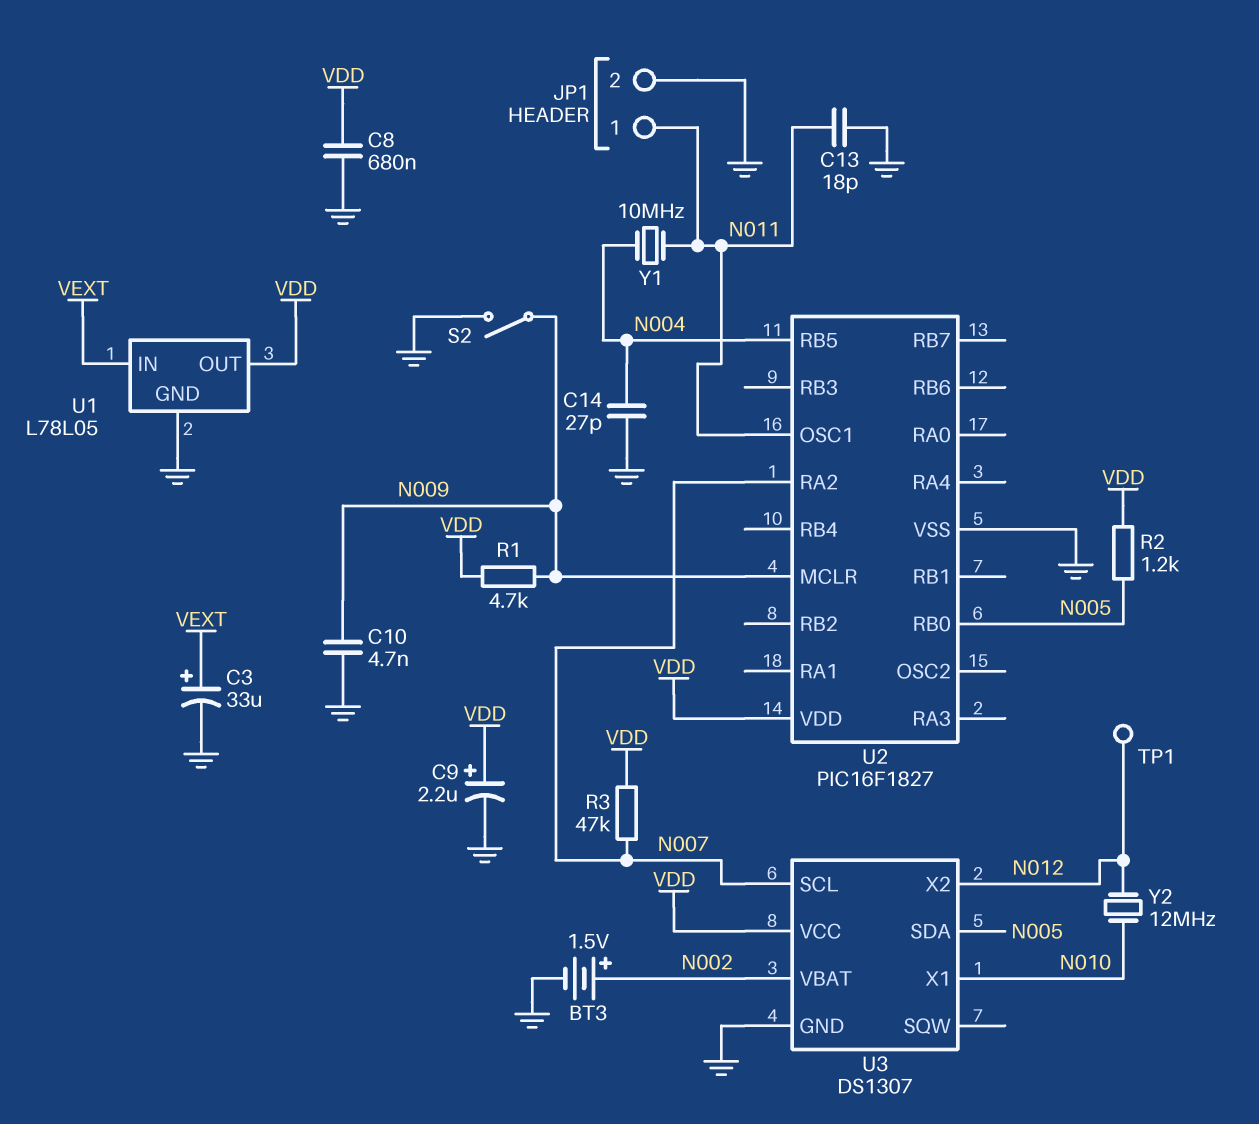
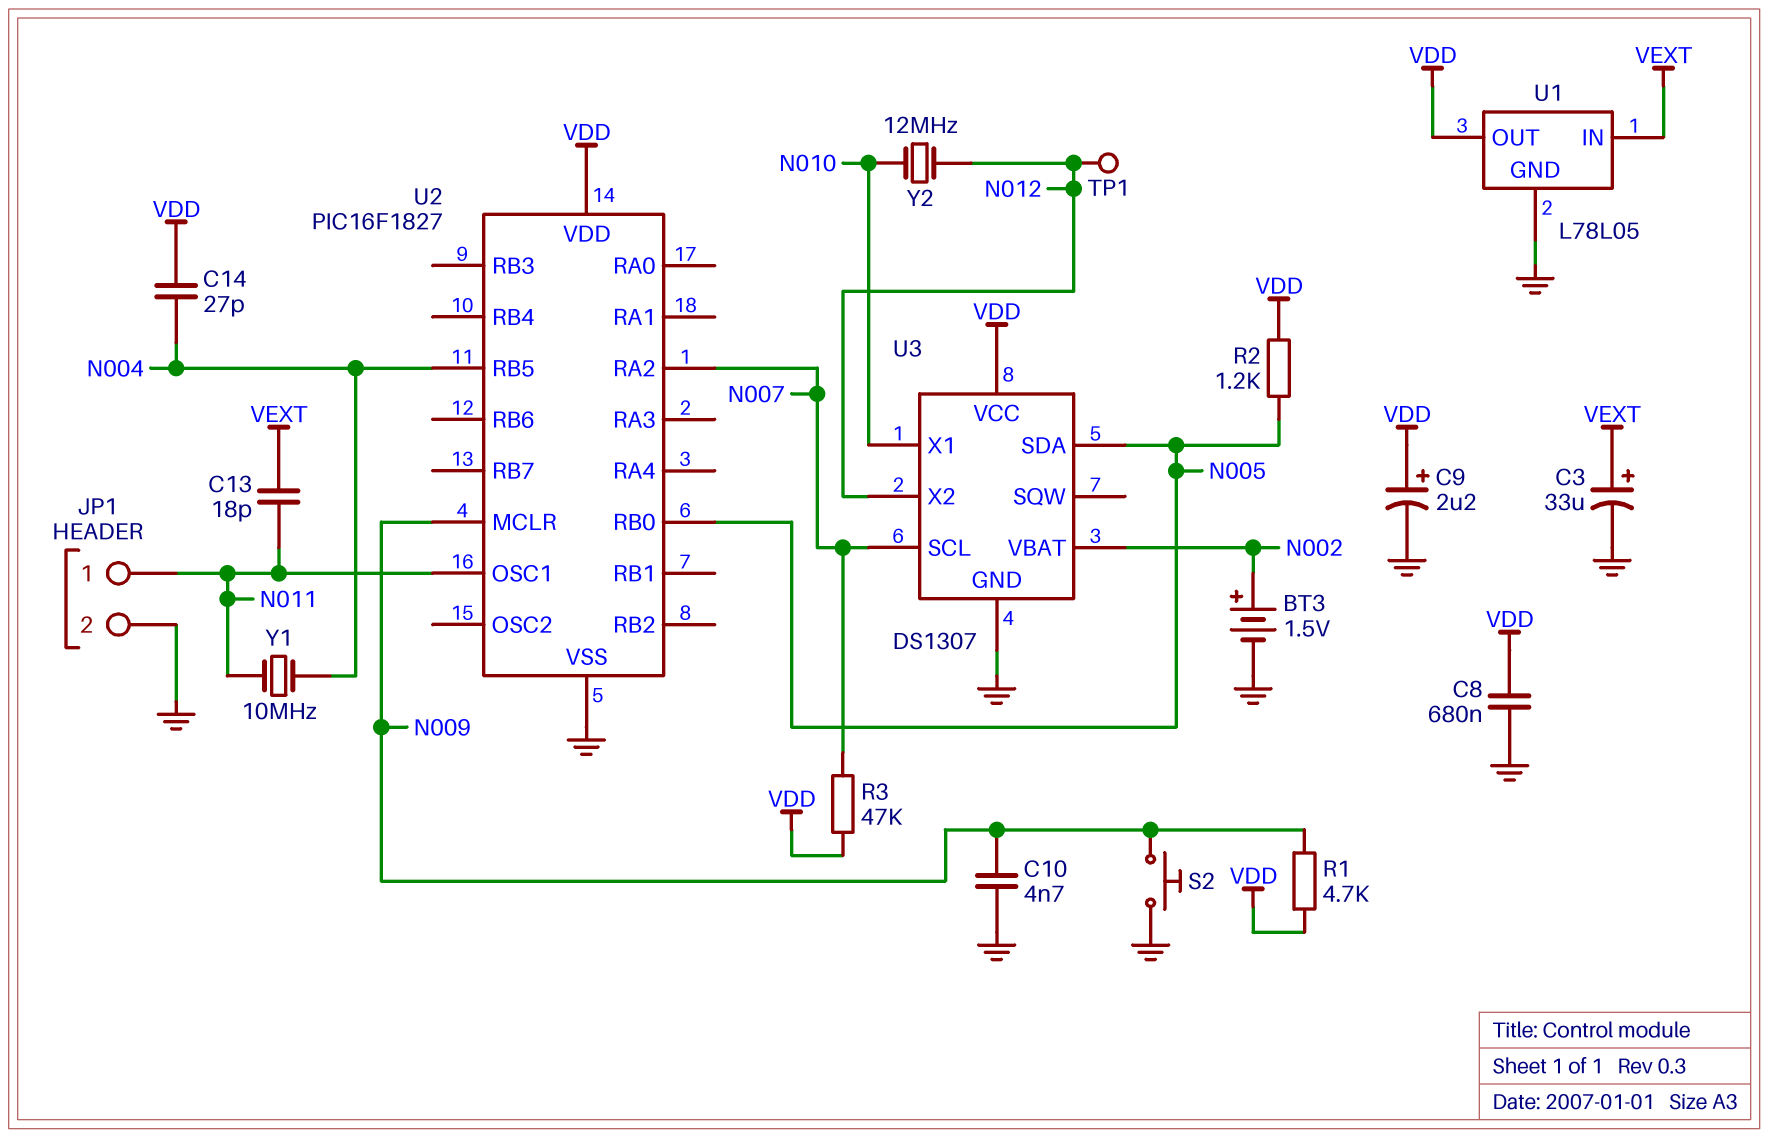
C13: 18pF (GND, N011) -> 18pF (N011, VEXT)
C14: 27pF (GND, N004) -> 27pF (N004, VDD)
S2: switch (GND, N009) -> button (GND, N009)

